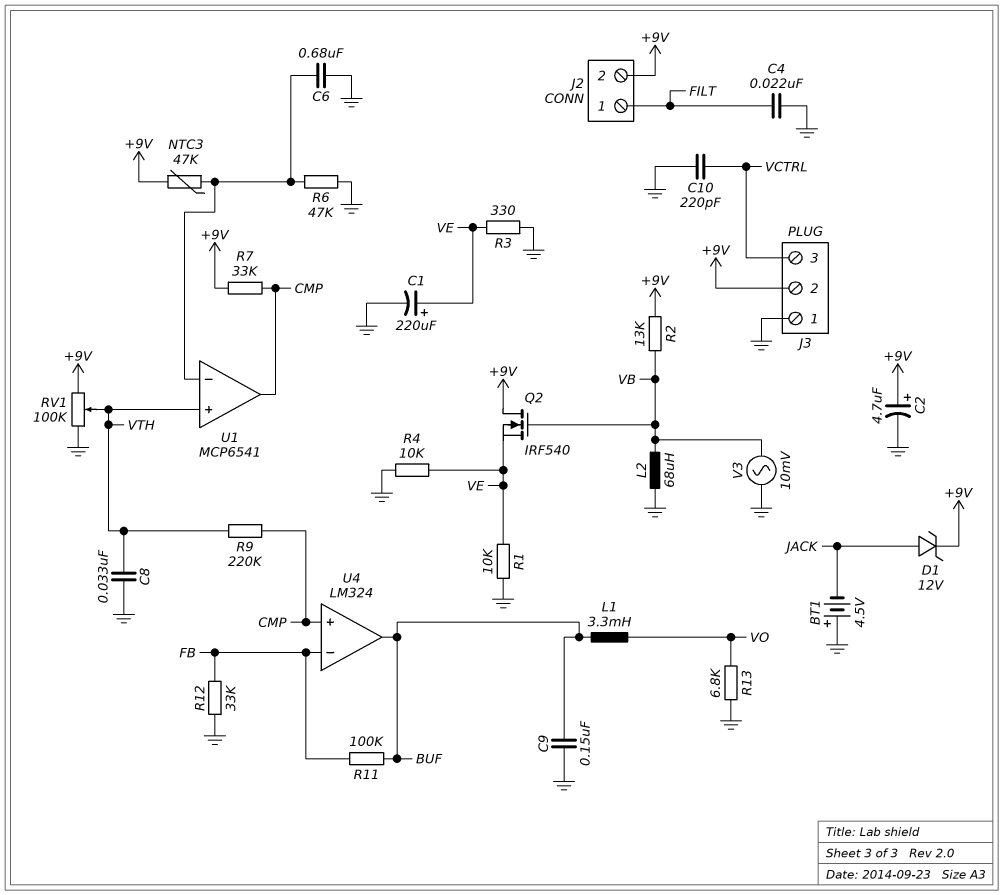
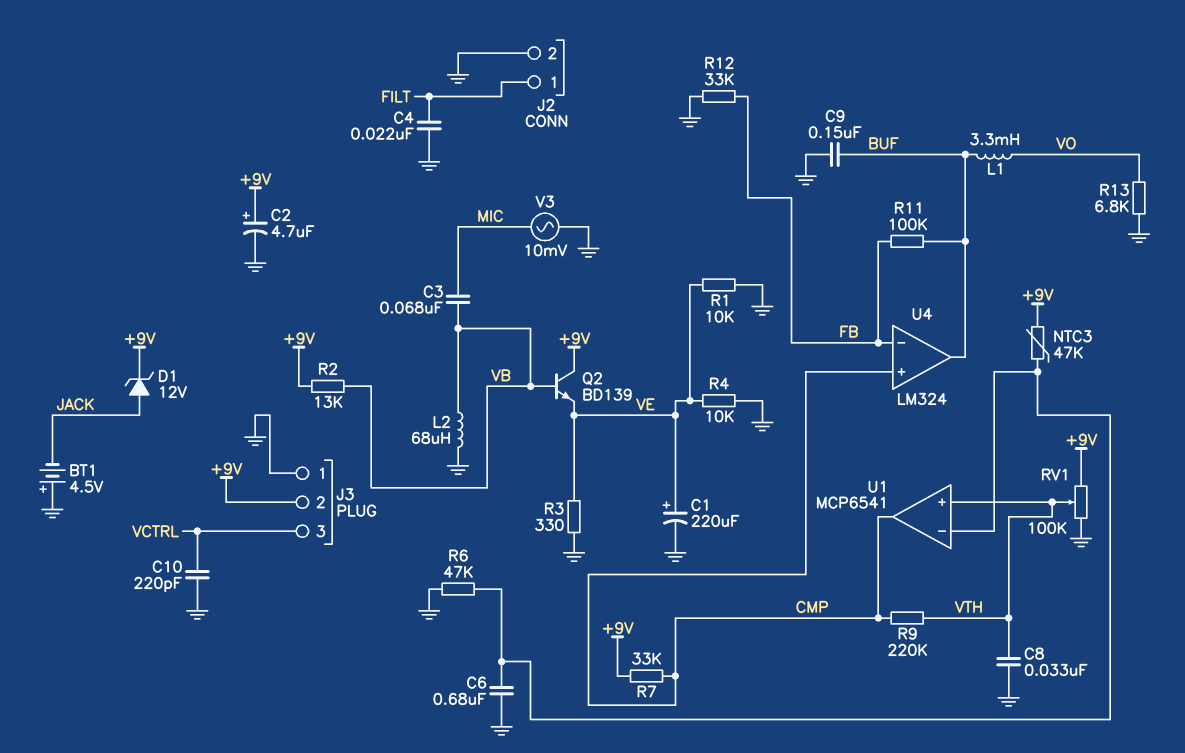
C3: none -> 68nF (MIC, VB)
J2 pin 2: +9V -> GND
Q2: NMOS IRF540 (G VB, D +9V, S VE) -> NPN BD139 (B VB, C +9V, E VE)
V3: AC 10mV (GND, VB) -> AC 10mV (GND, MIC)

